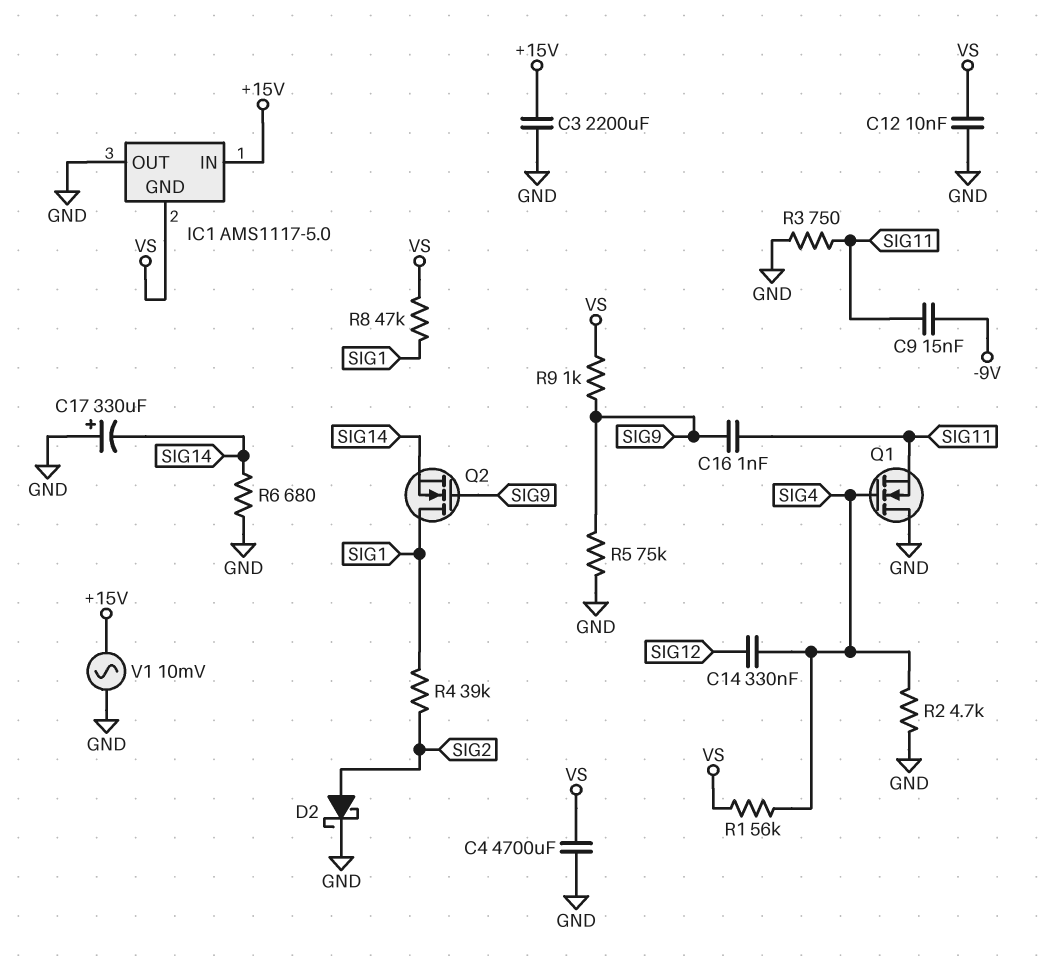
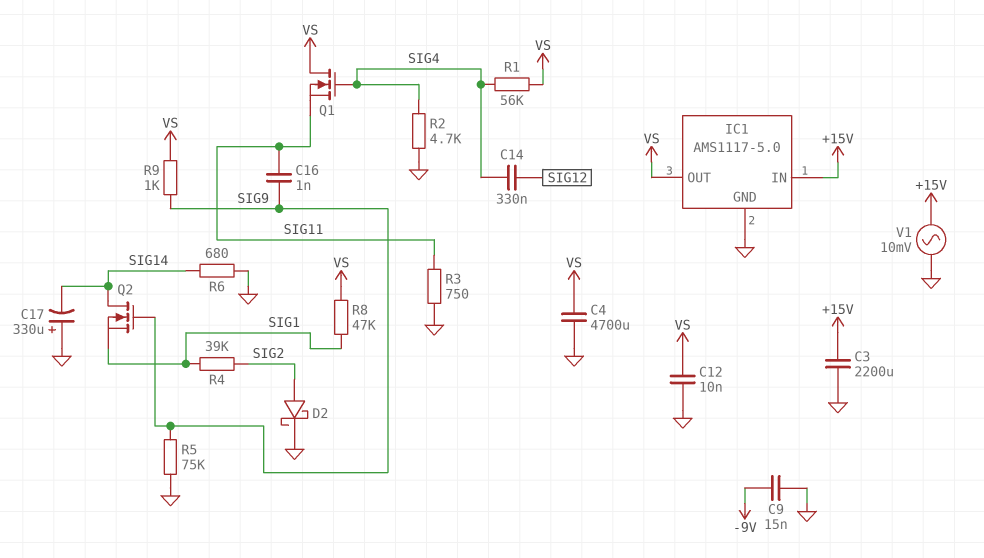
C9: 15nF (-9V, SIG11) -> 15nF (-9V, GND)
IC1 pin GND: VS -> GND
IC1 pin OUT: GND -> VS
Q1: NMOS (G SIG4, D GND, S SIG11) -> NMOS (G SIG4, D VS, S SIG11)
Q2: NMOS (G SIG9, D SIG1, S SIG14) -> NMOS (G SIG9, D SIG14, S SIG1)

